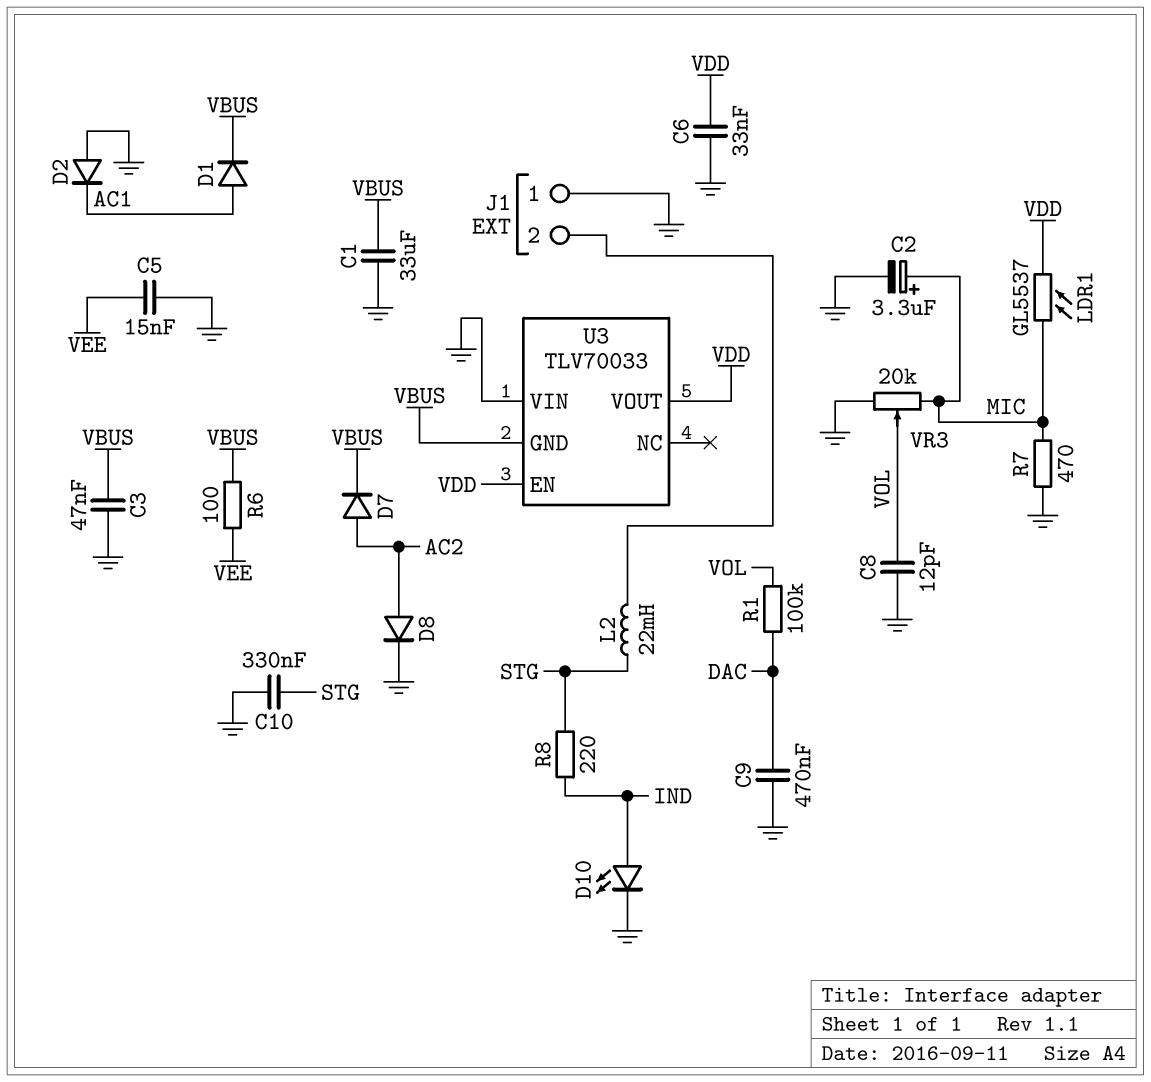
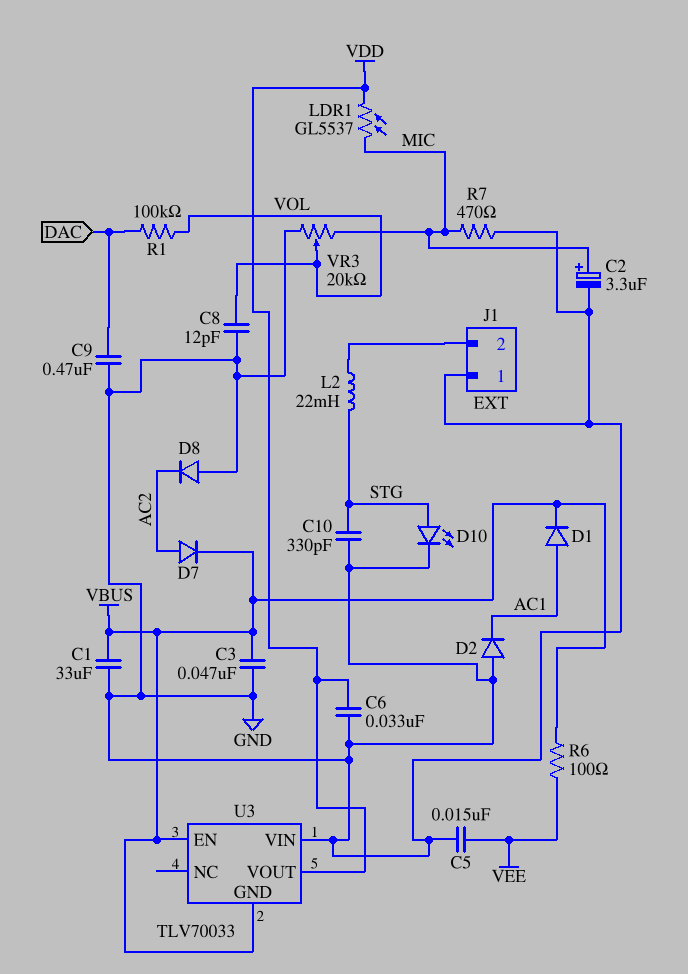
C10: 330nF (GND, STG) -> 330pF (GND, STG)
D8: diode (A AC2, K GND) -> diode (A GND, K AC2)
D10: LED (A IND, K GND) -> LED (A STG, K GND)
R8: 220 (IND, STG) -> none
U3 pin EN: VDD -> VBUS

